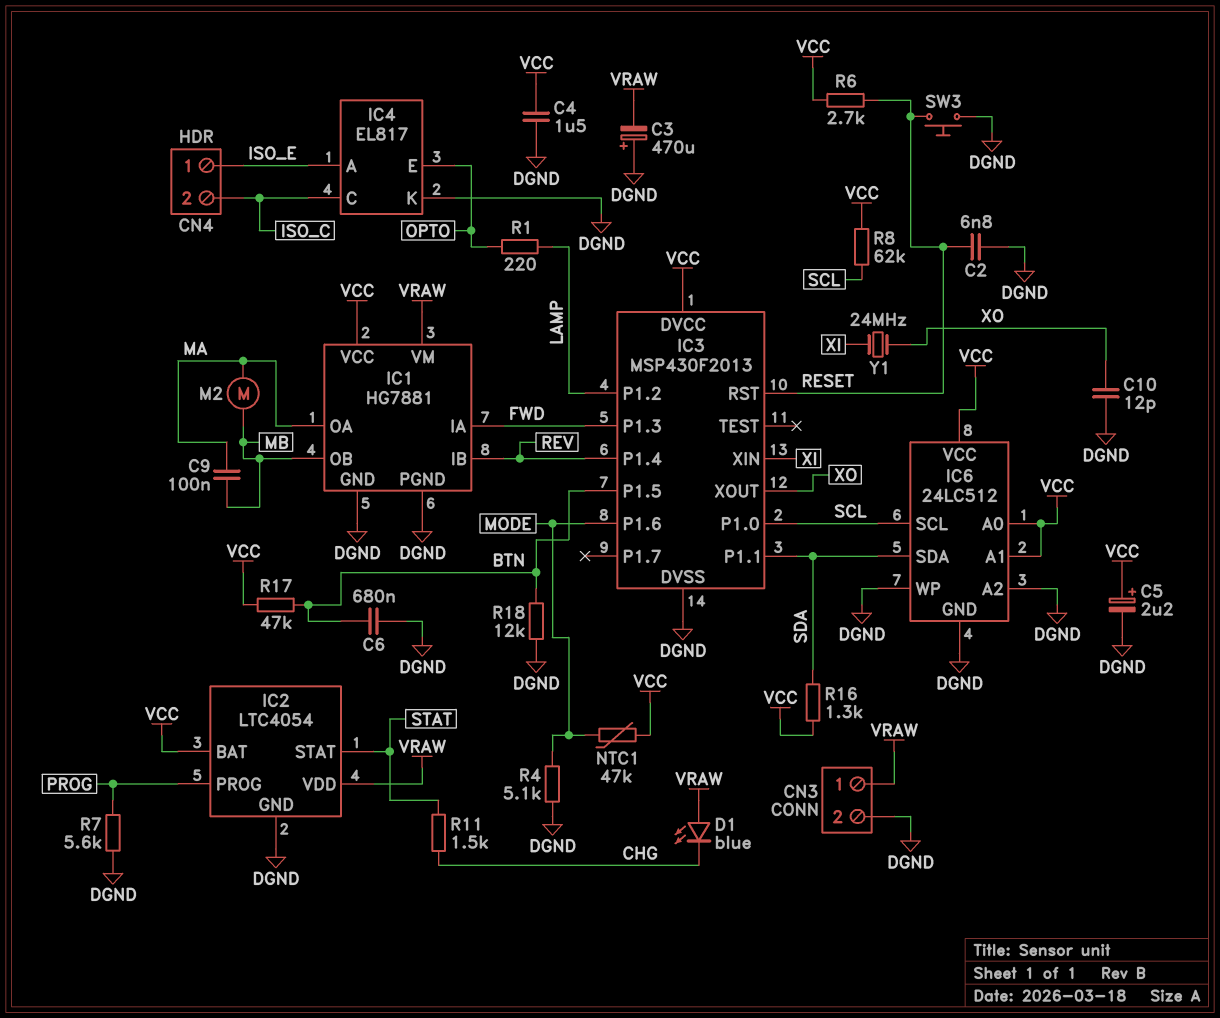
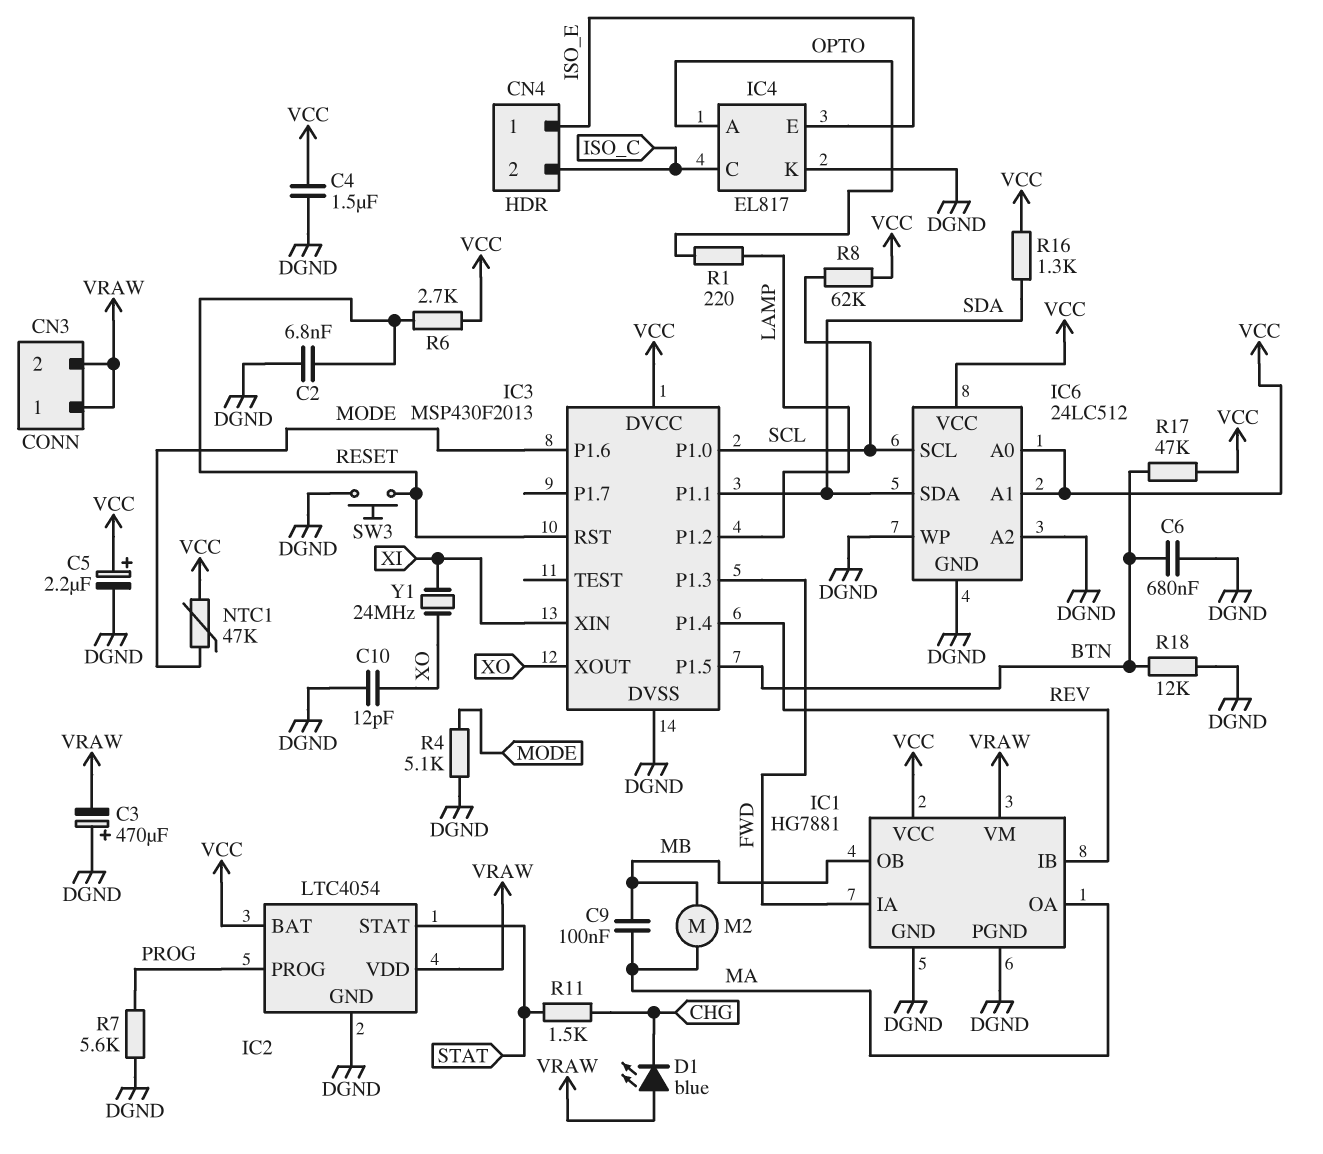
CN3 pin 2: DGND -> VRAW
IC4 pin A: ISO_E -> OPTO
IC4 pin E: OPTO -> ISO_E

